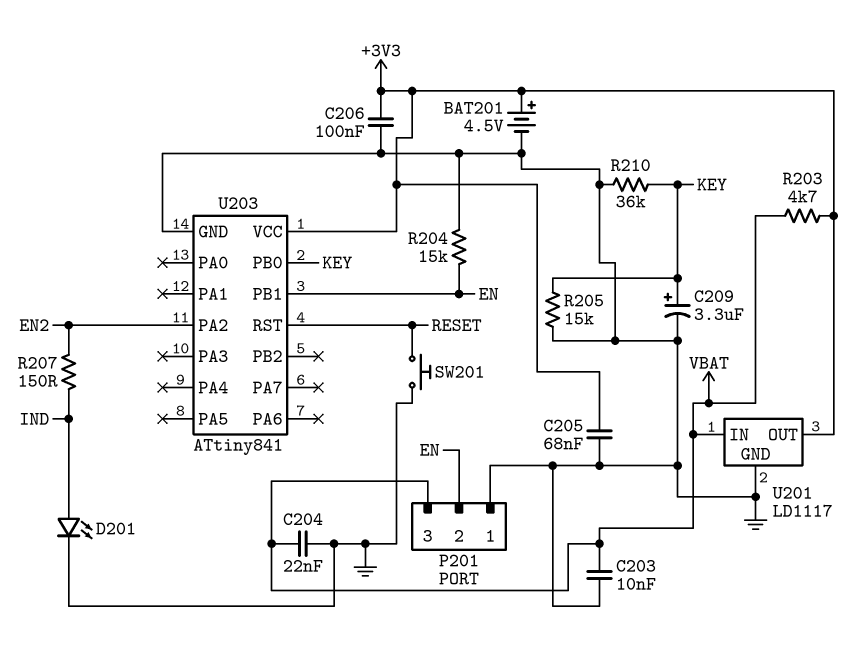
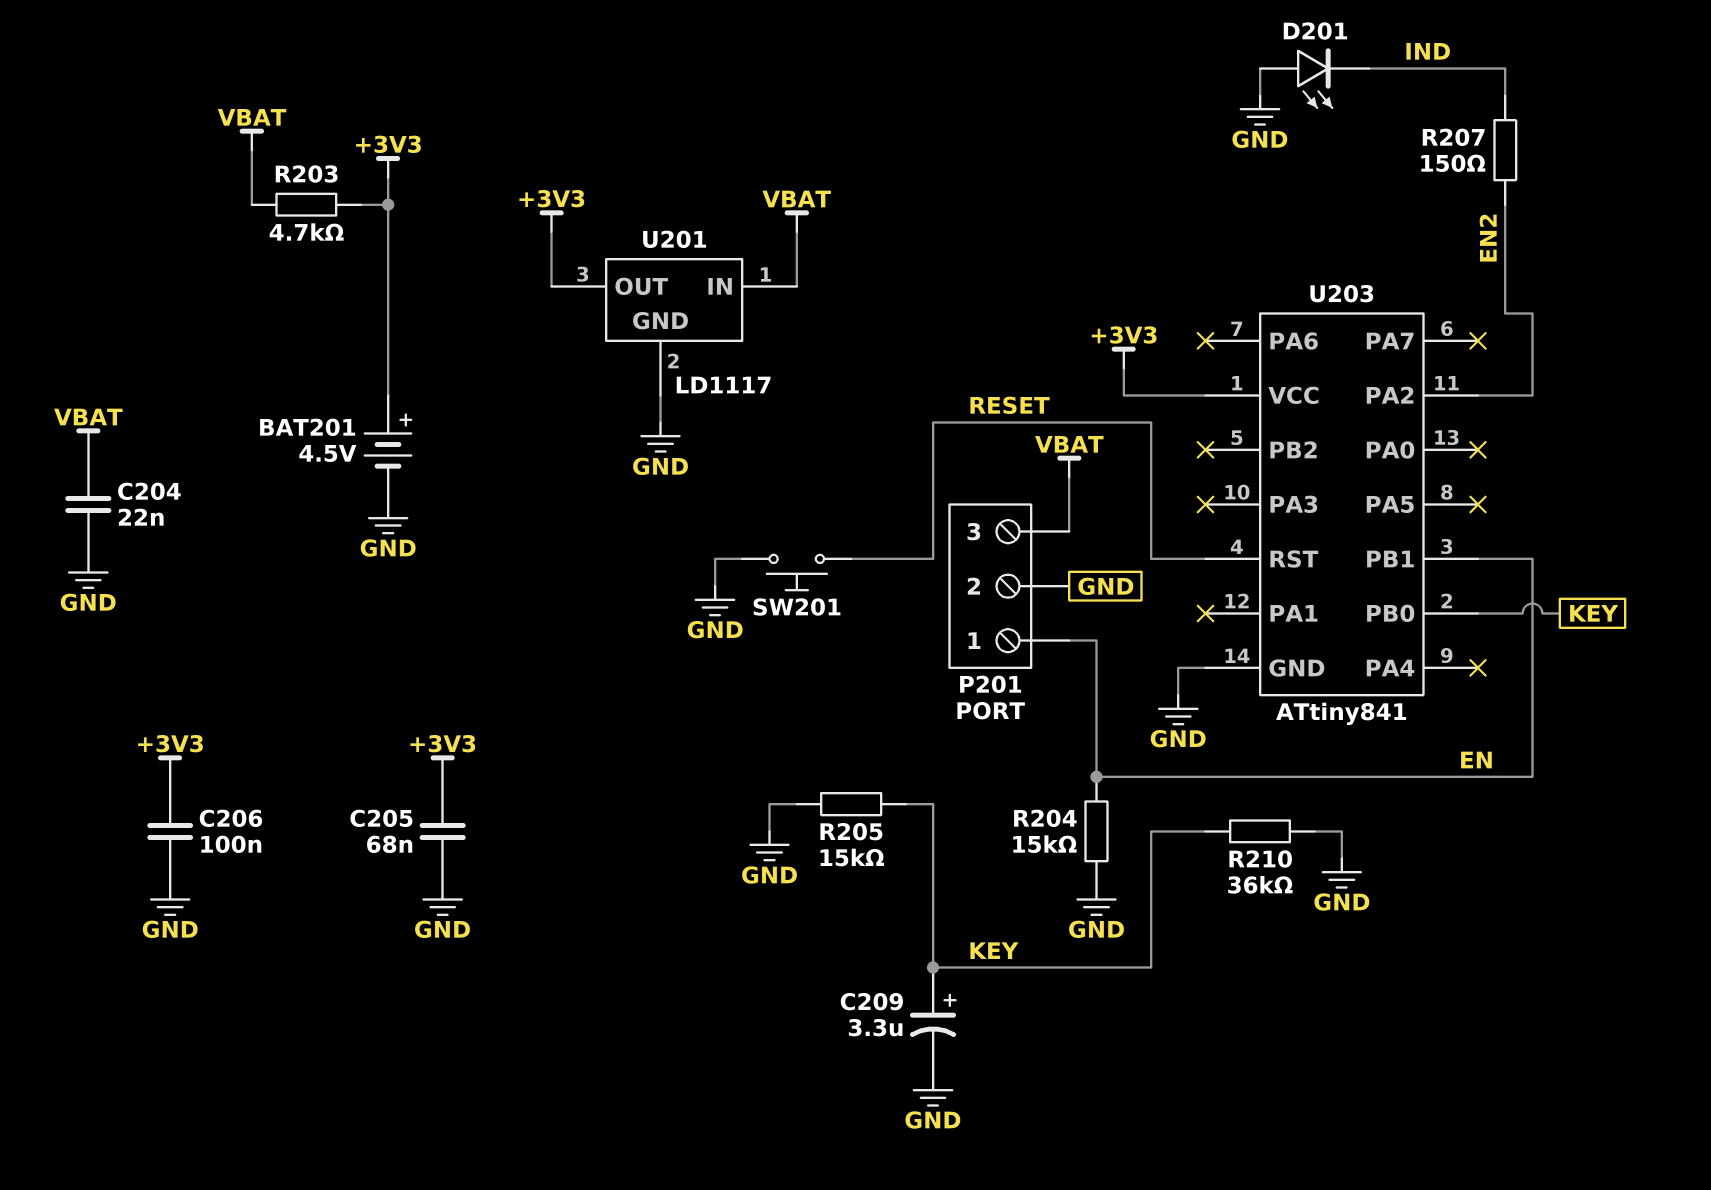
C203: 10nF (GND, VBAT) -> none
D201: LED (A IND, K GND) -> LED (A GND, K IND)
P201 pin 1: GND -> EN
P201 pin 2: EN -> GND

